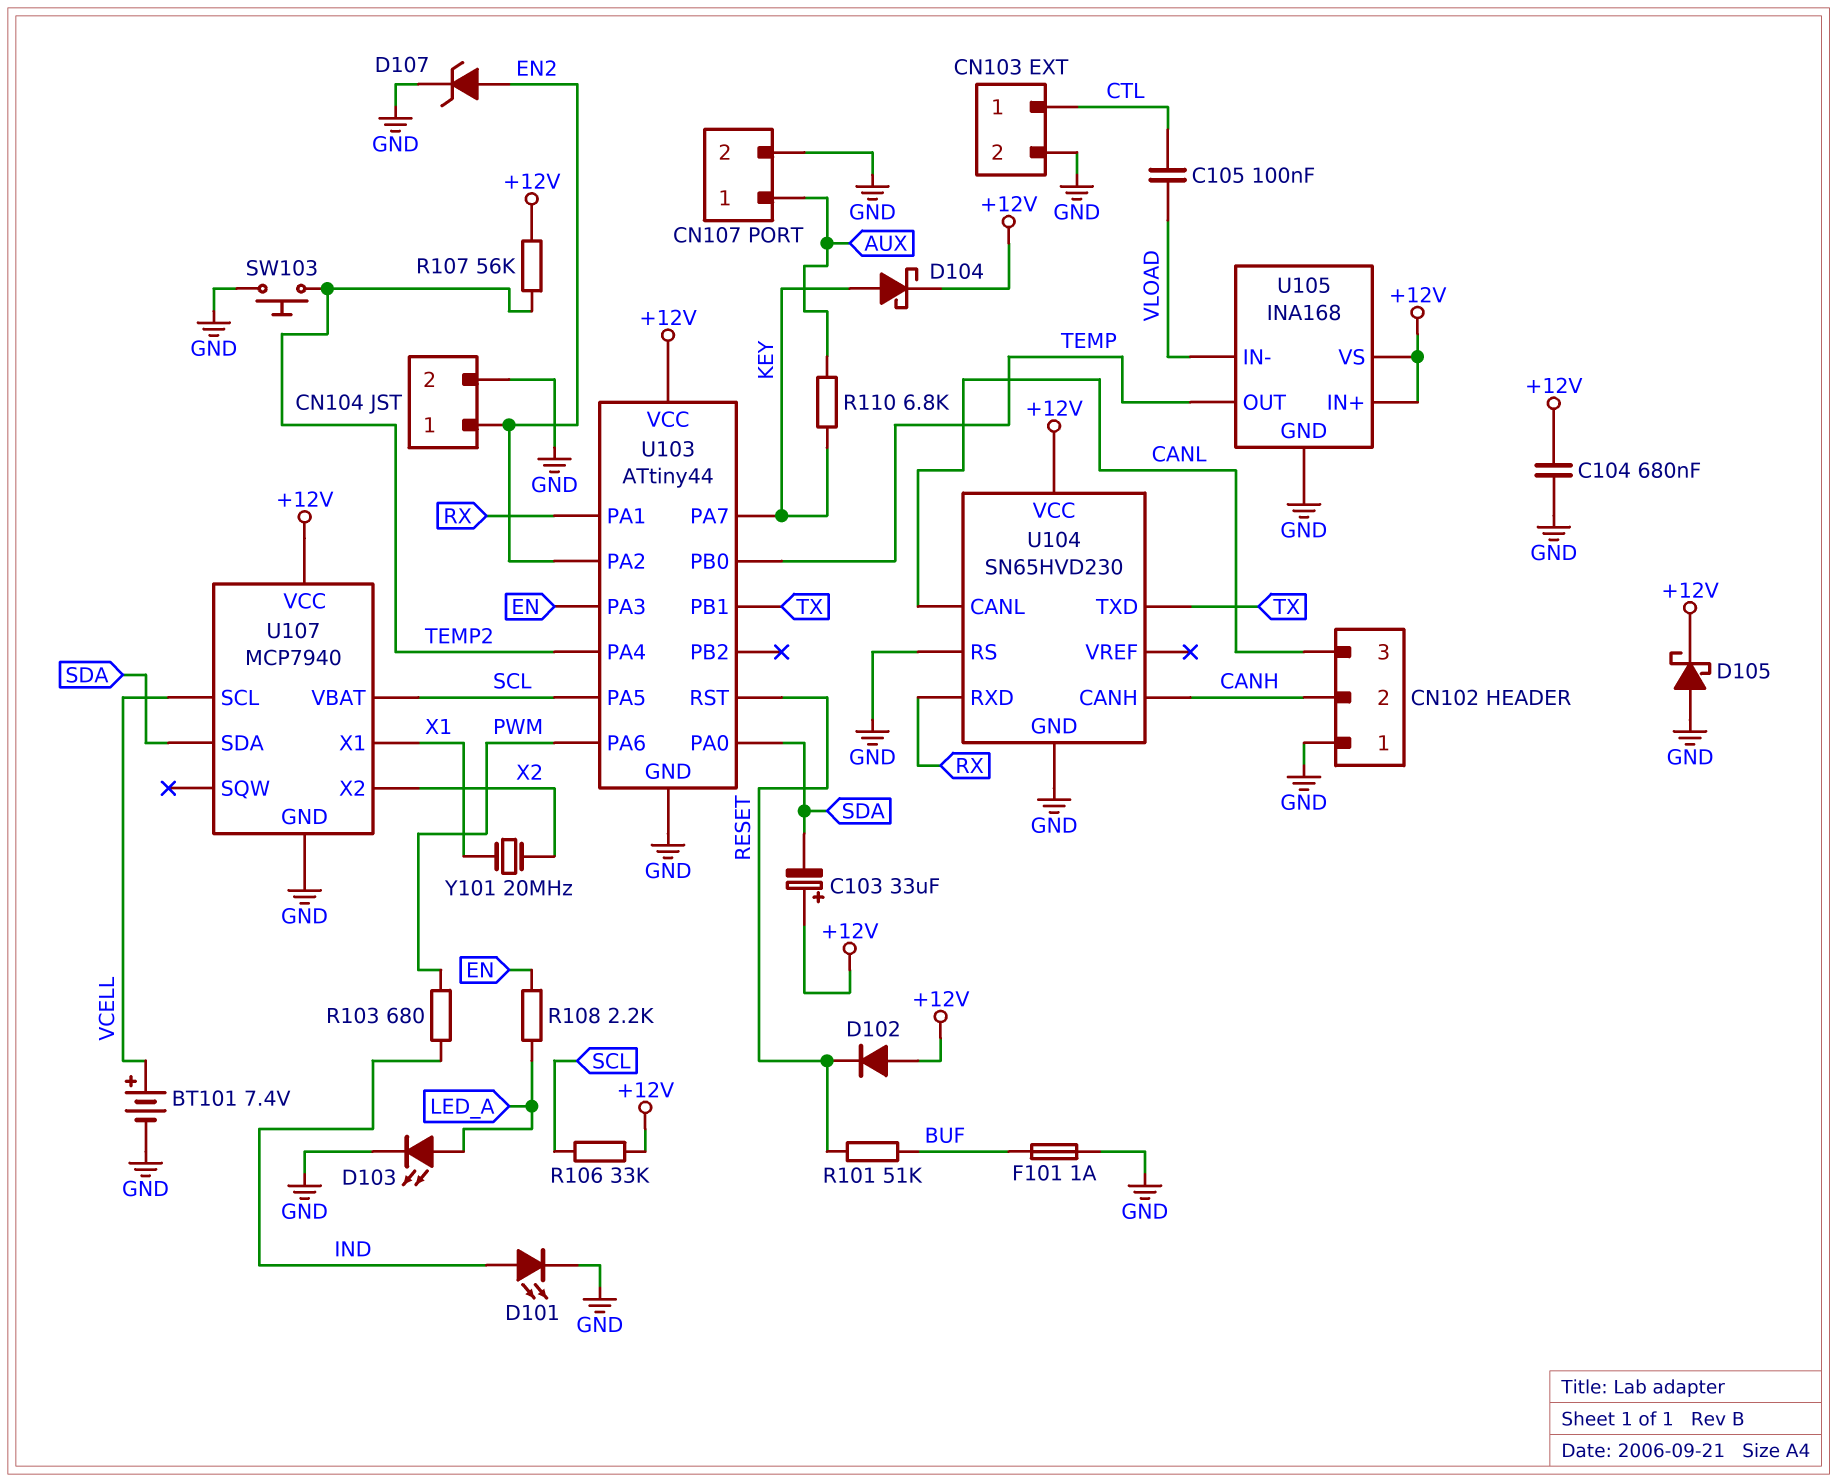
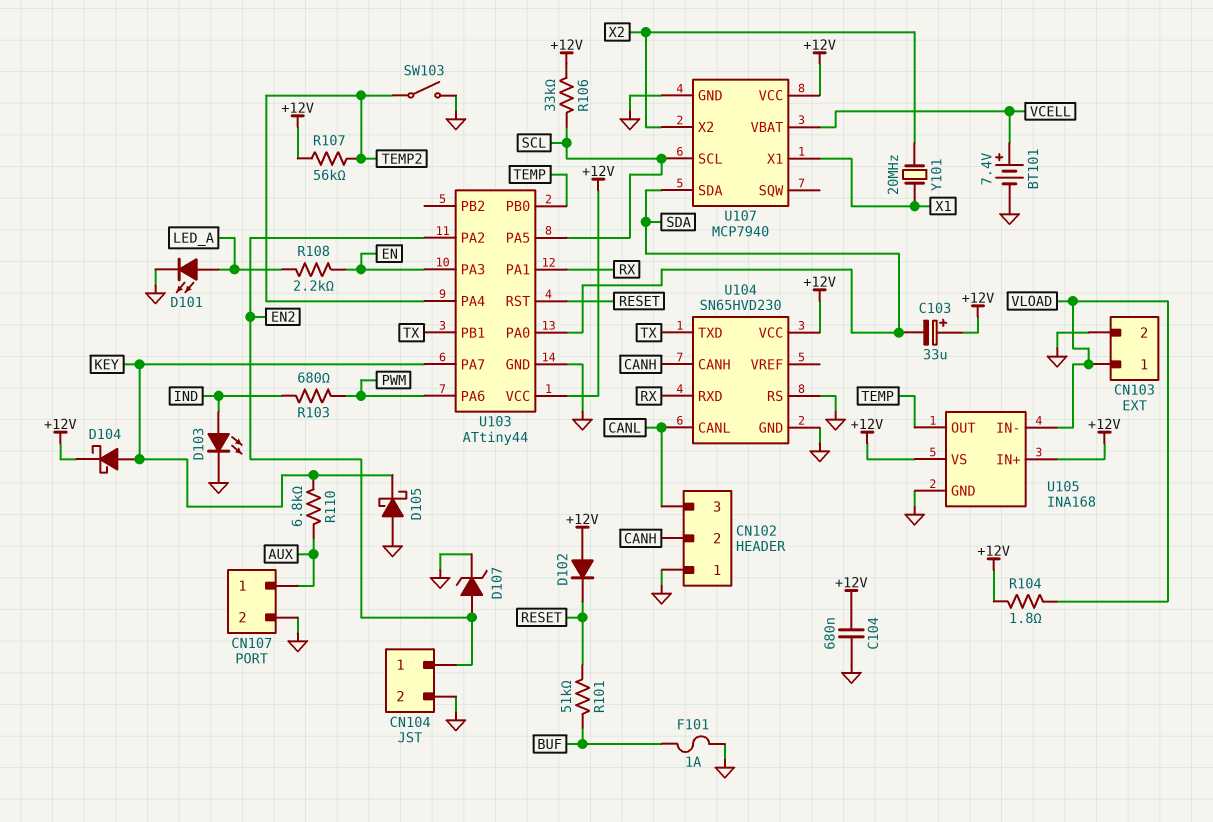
C105: 100nF (CTL, VLOAD) -> none
CN103 pin 1: CTL -> VLOAD
D101: LED (A IND, K GND) -> LED (A LED_A, K GND)
D103: LED (A LED_A, K GND) -> LED (A IND, K GND)
D105: schottky (A GND, K +12V) -> schottky (A GND, K KEY)
R104: none -> 1.8 (+12V, VLOAD)
SW103: button (GND, TEMP2) -> switch (GND, TEMP2)
U107 pin SCL: VCELL -> SCL
U107 pin VBAT: SCL -> VCELL

